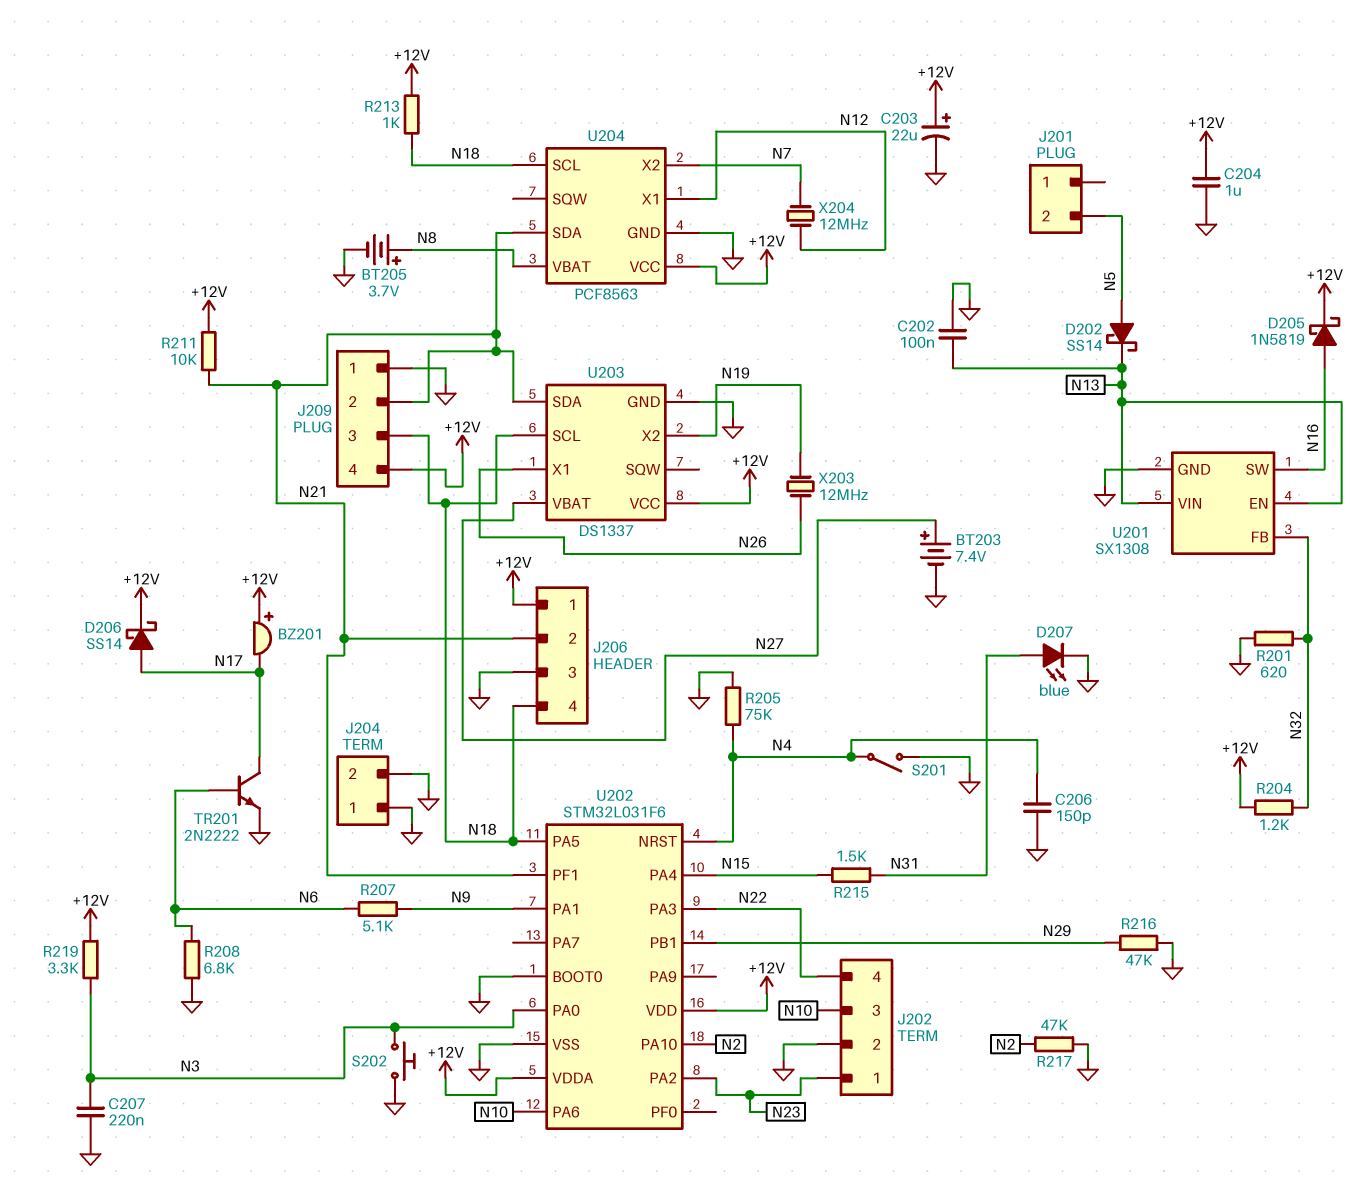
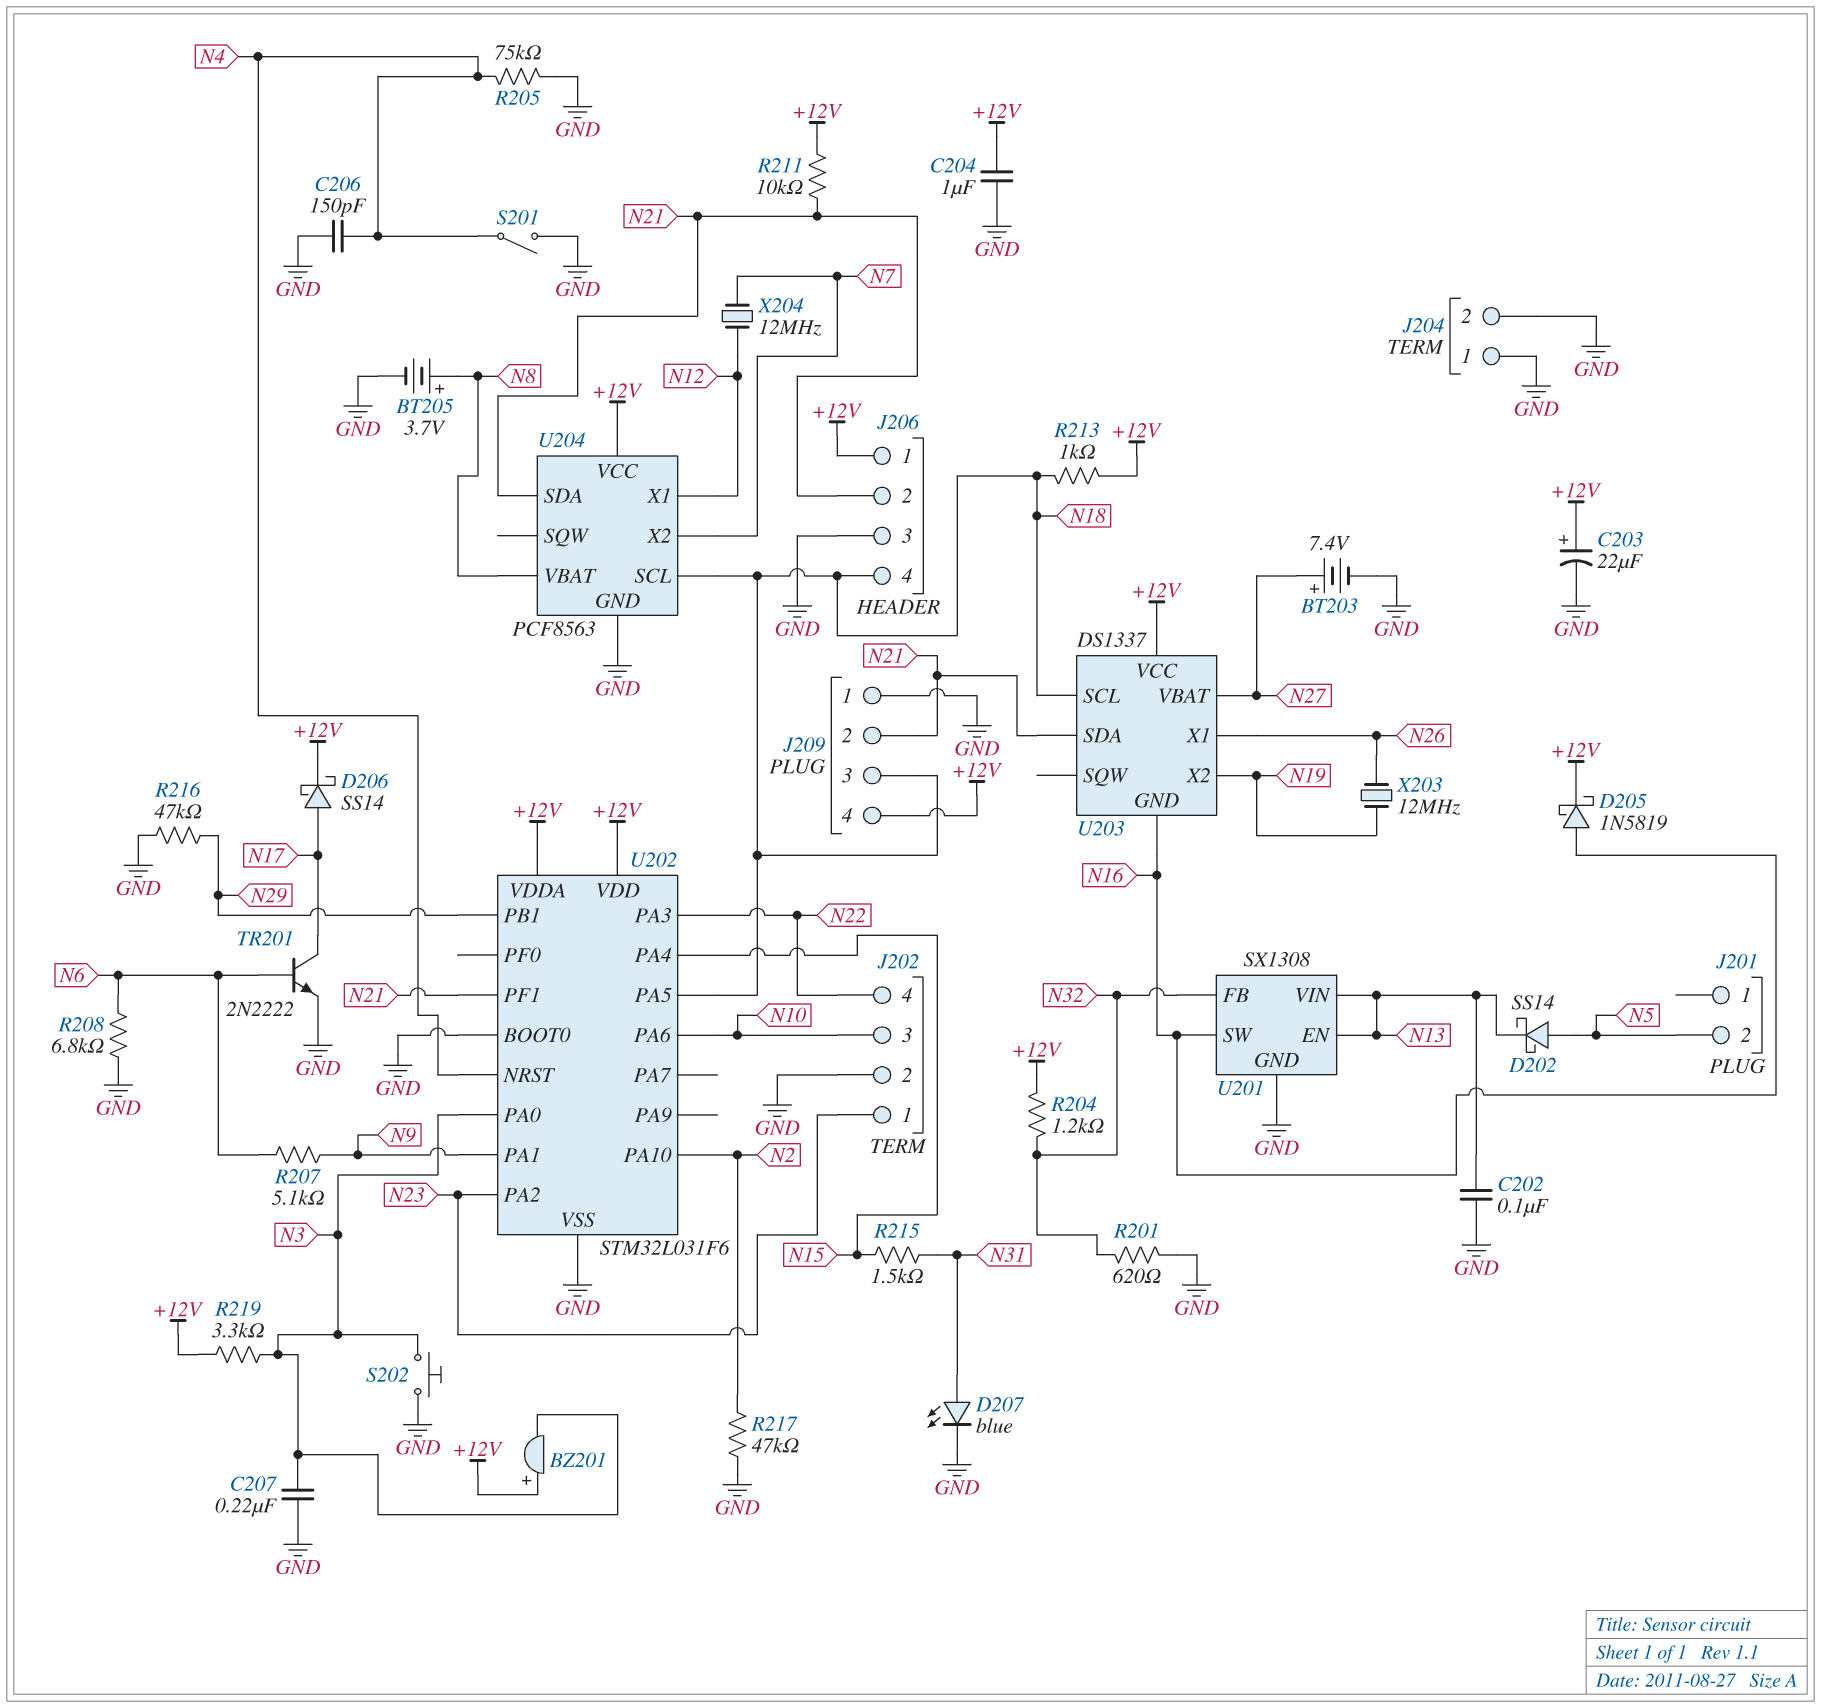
BZ201: buzzer (plus +12V, minus N17) -> buzzer (plus +12V, minus N3)
U203 pin GND: GND -> N16

